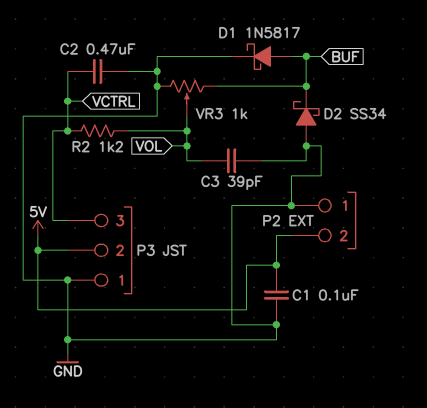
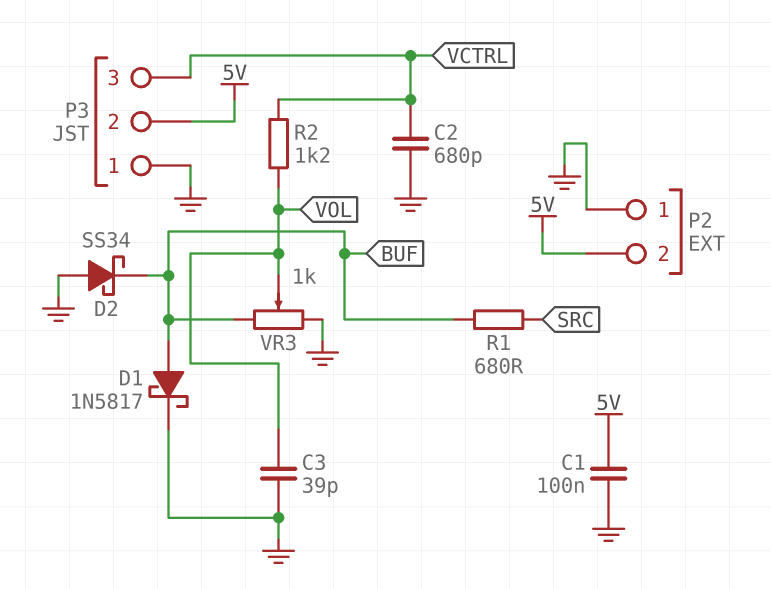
C2: 470nF (GND, VCTRL) -> 680pF (GND, VCTRL)
R1: none -> 680 (BUF, SRC)

